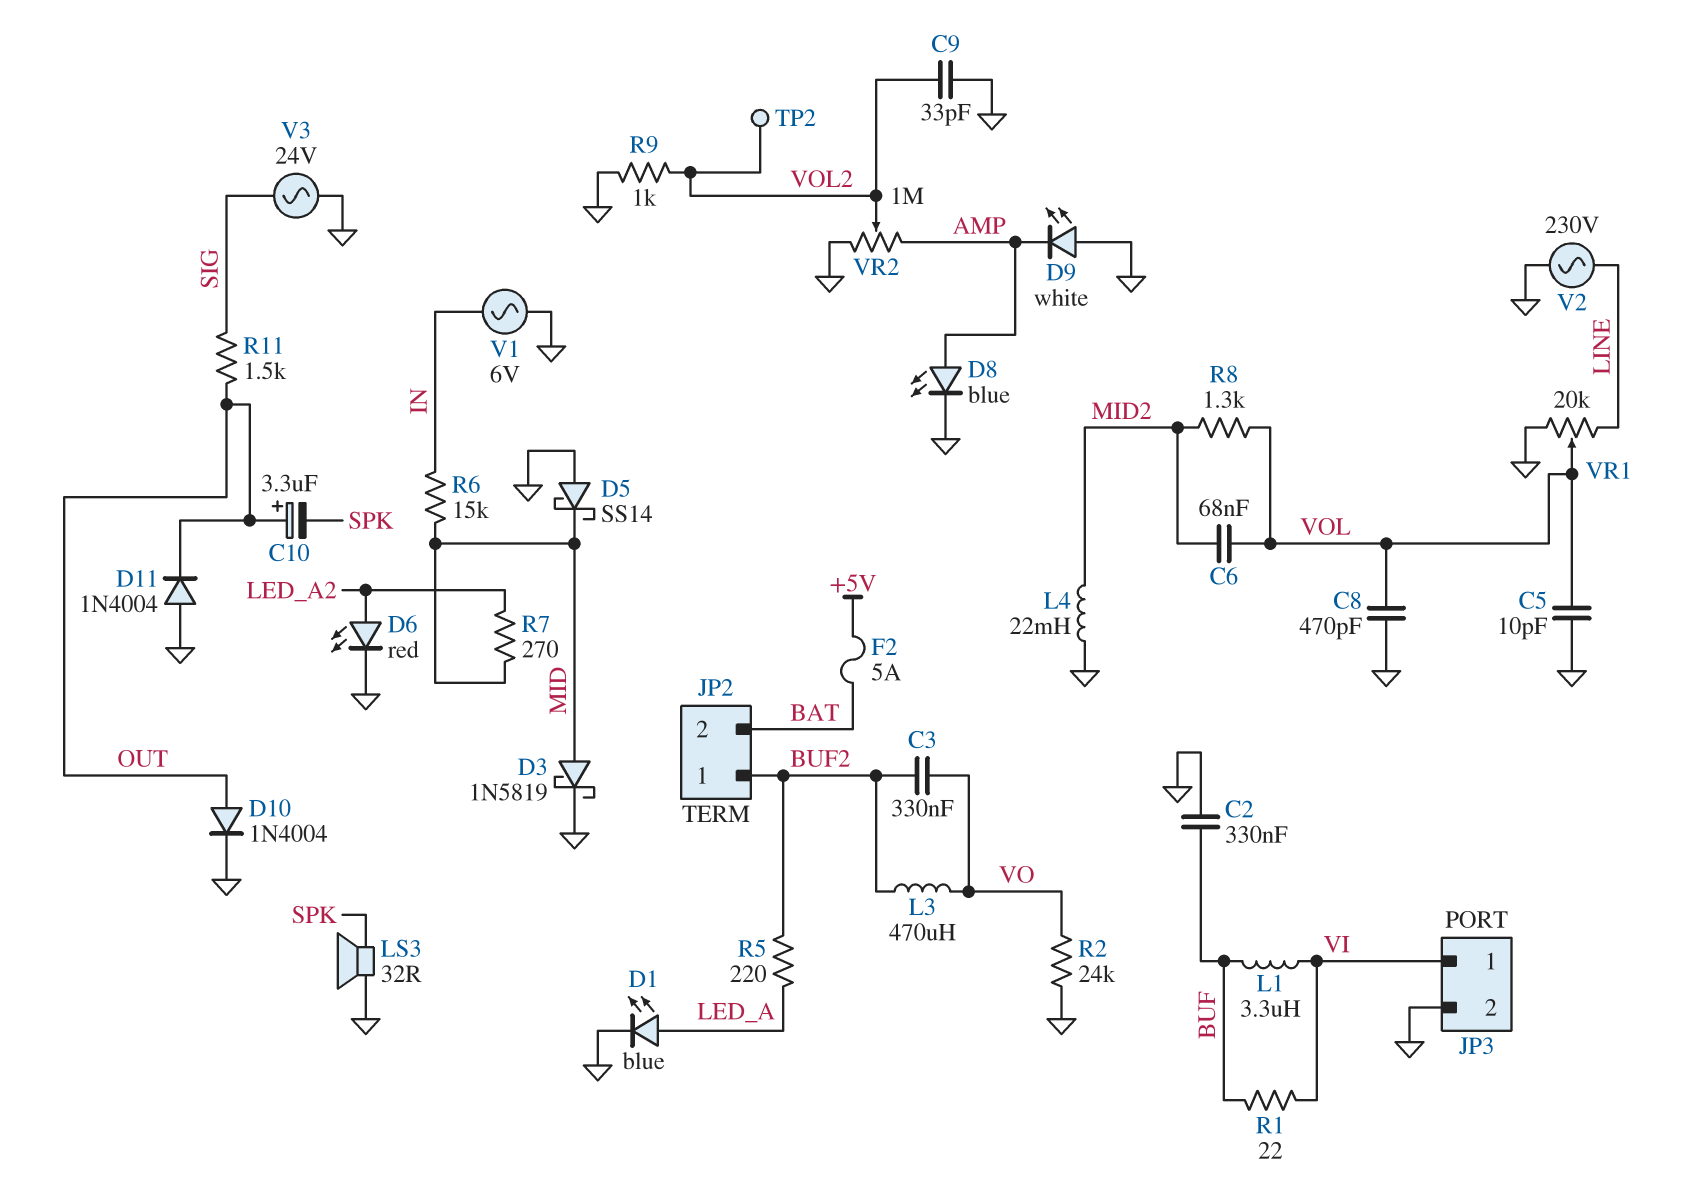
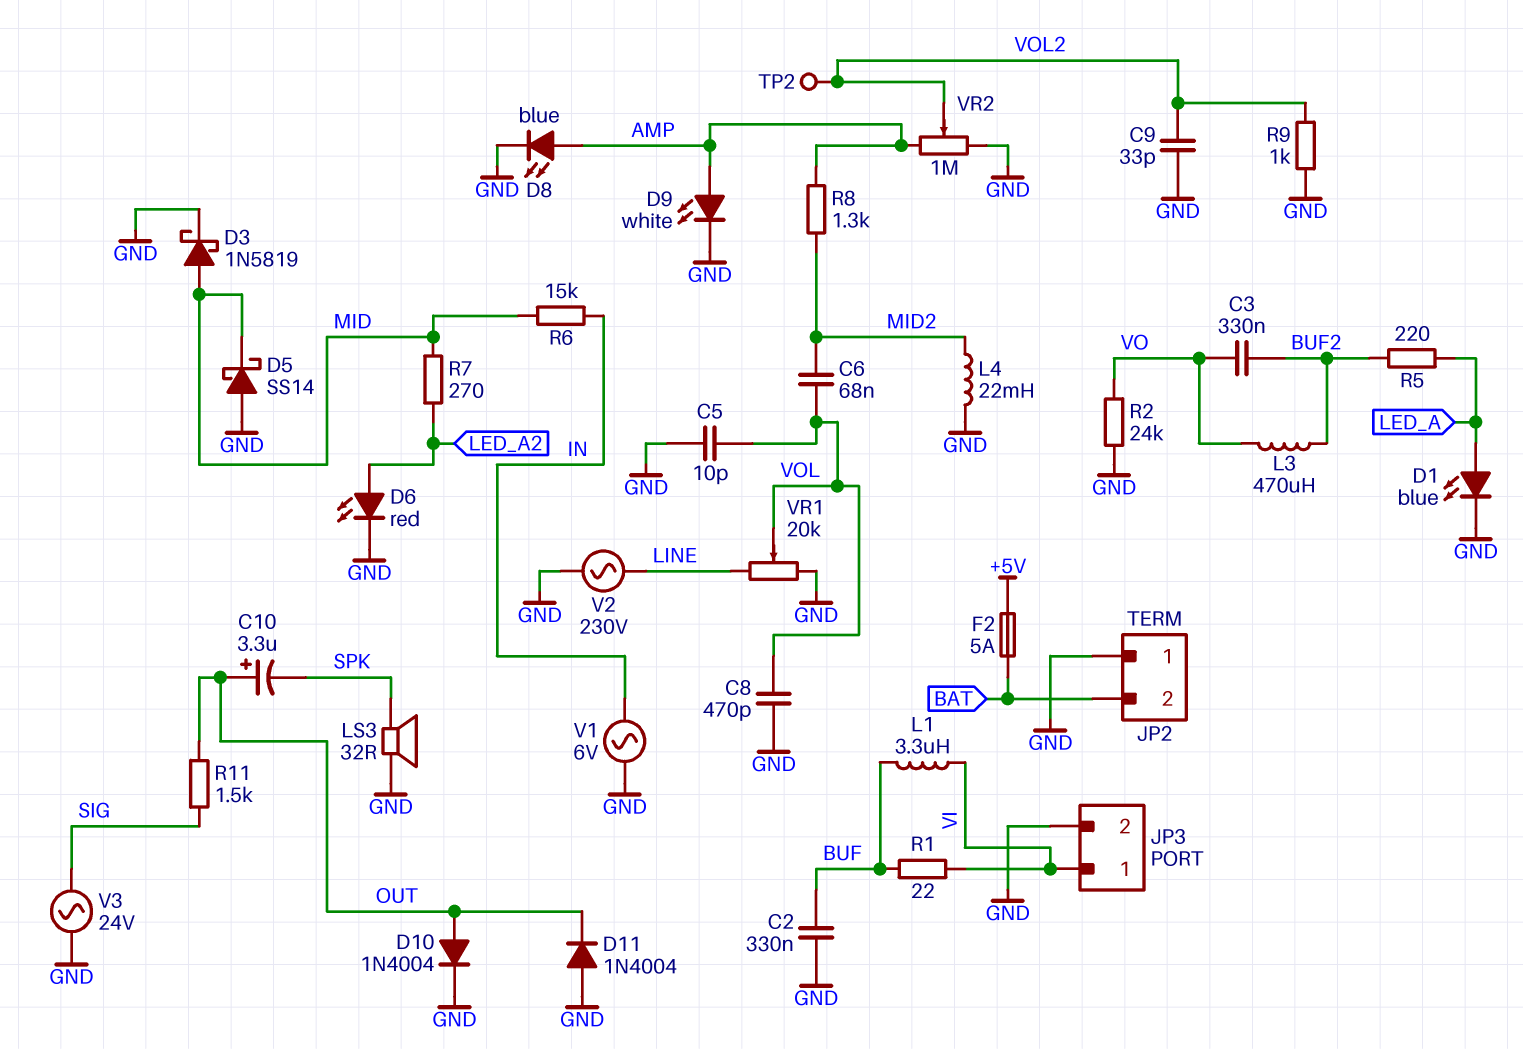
D9: LED white (A GND, K AMP) -> LED white (A AMP, K GND)
JP2 pin 1: BUF2 -> GND
R8: 1.3k (MID2, VOL) -> 1.3k (AMP, MID2)

